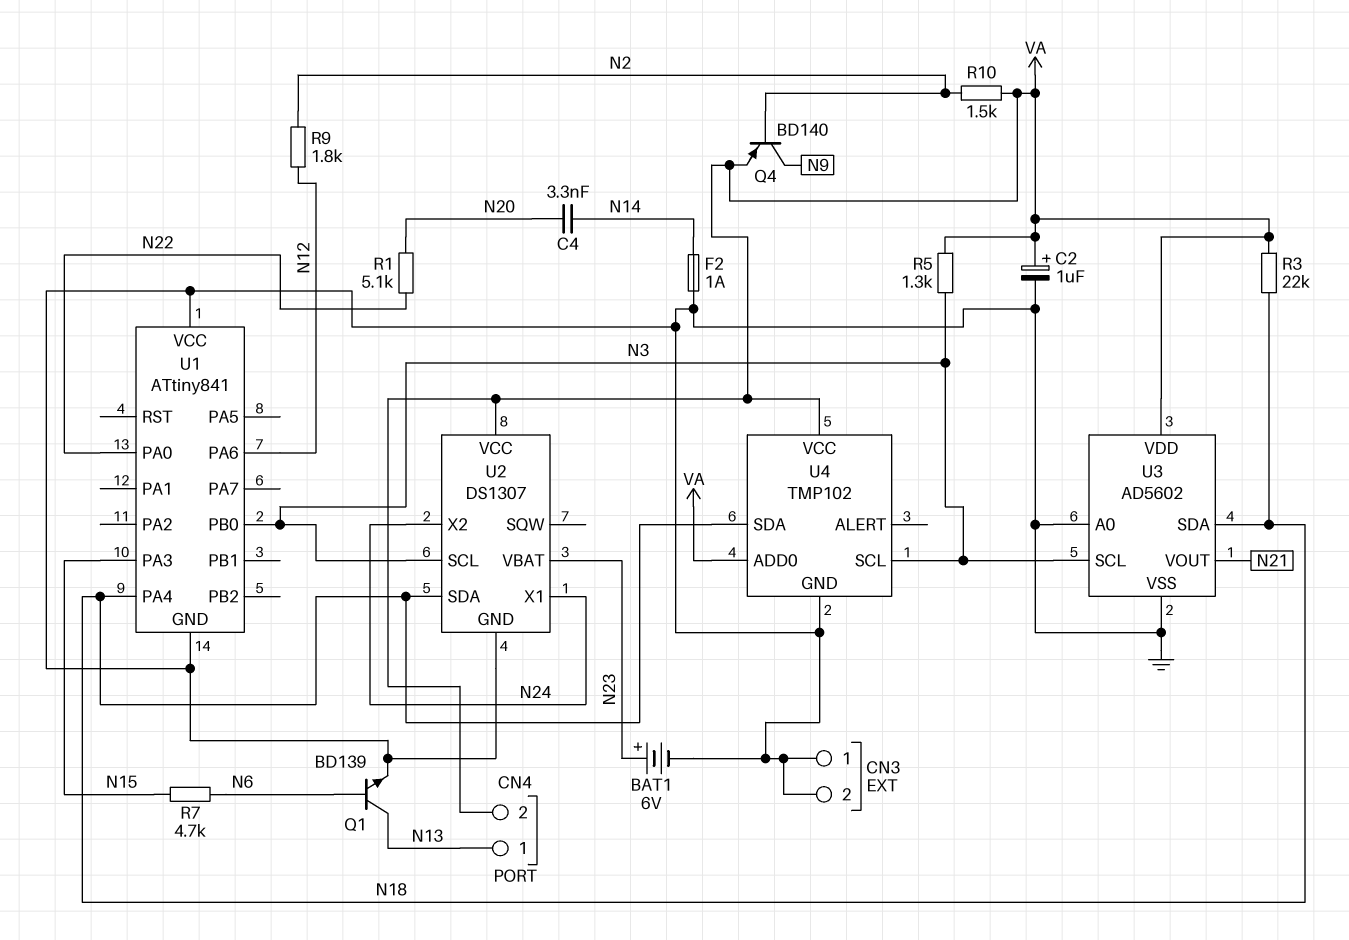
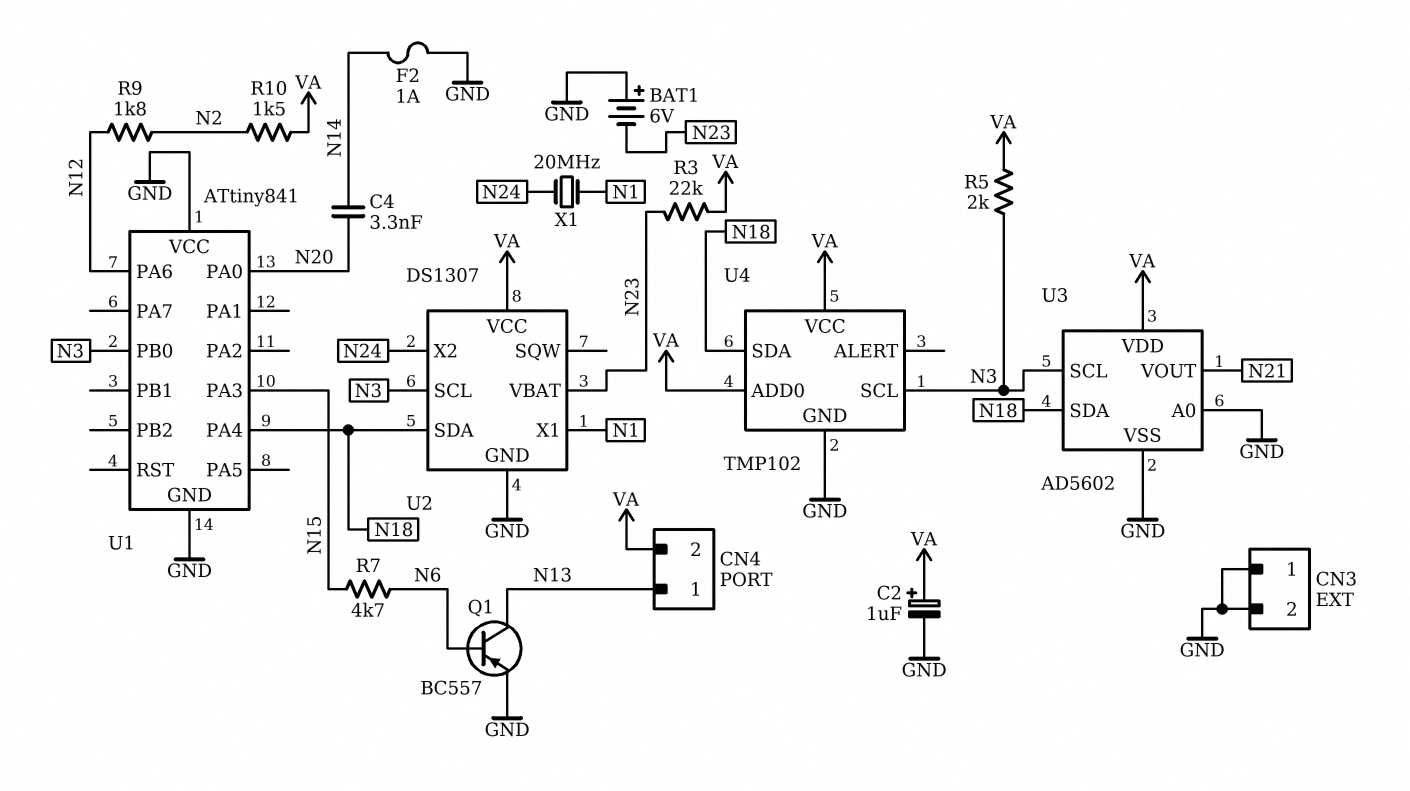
BAT1: 6V (plus N23, minus GND) -> 6V (plus GND, minus N23)
Q1: NPN BD139 (B N6, C N13, E GND) -> PNP BC557 (B N6, C N13, E GND)
Q4: PNP BD140 (B N2, C N9, E VA) -> none
R1: 5.1k (N20, N22) -> none
R3: 22k (N18, VA) -> 22k (N23, VA)
R5: 1.3k (N3, VA) -> 2k (N3, VA)
U1 pin PA0: N22 -> N20
U2 pin X1: N24 -> N1
X1: none -> 20MHz (N1, N24)

